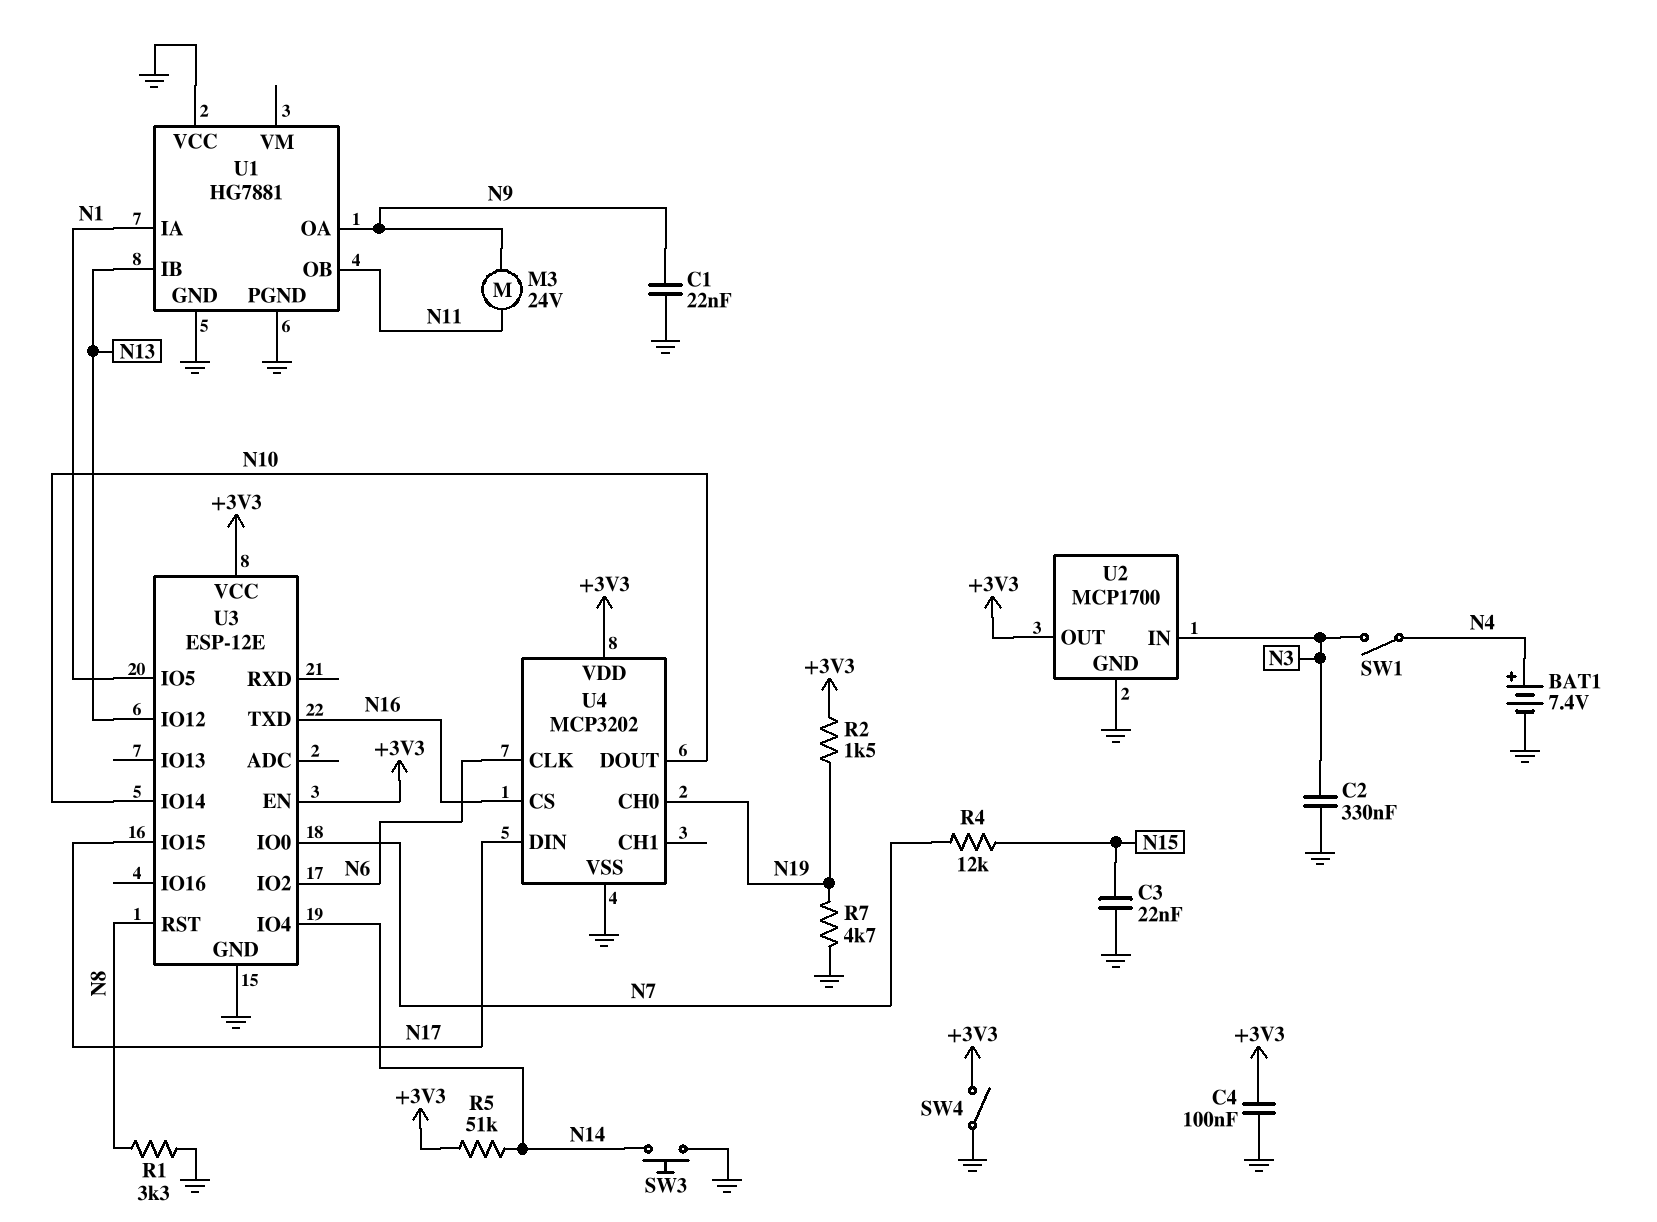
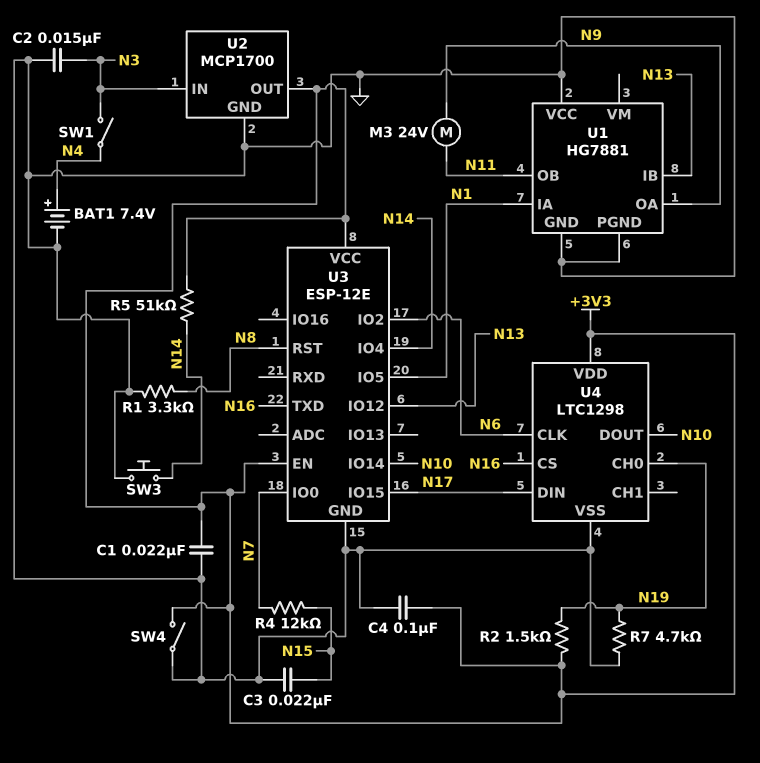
C1: 22nF (GND, N9) -> 22nF (+3V3, GND)
C2: 330nF (GND, N3) -> 15nF (GND, N3)
U4: MCP3202 -> LTC1298

